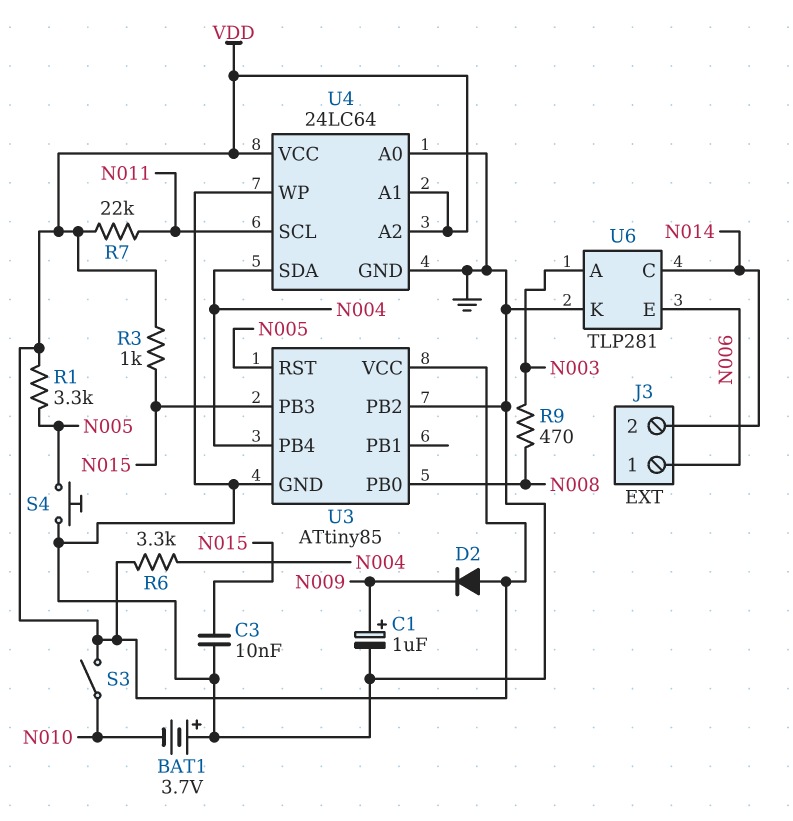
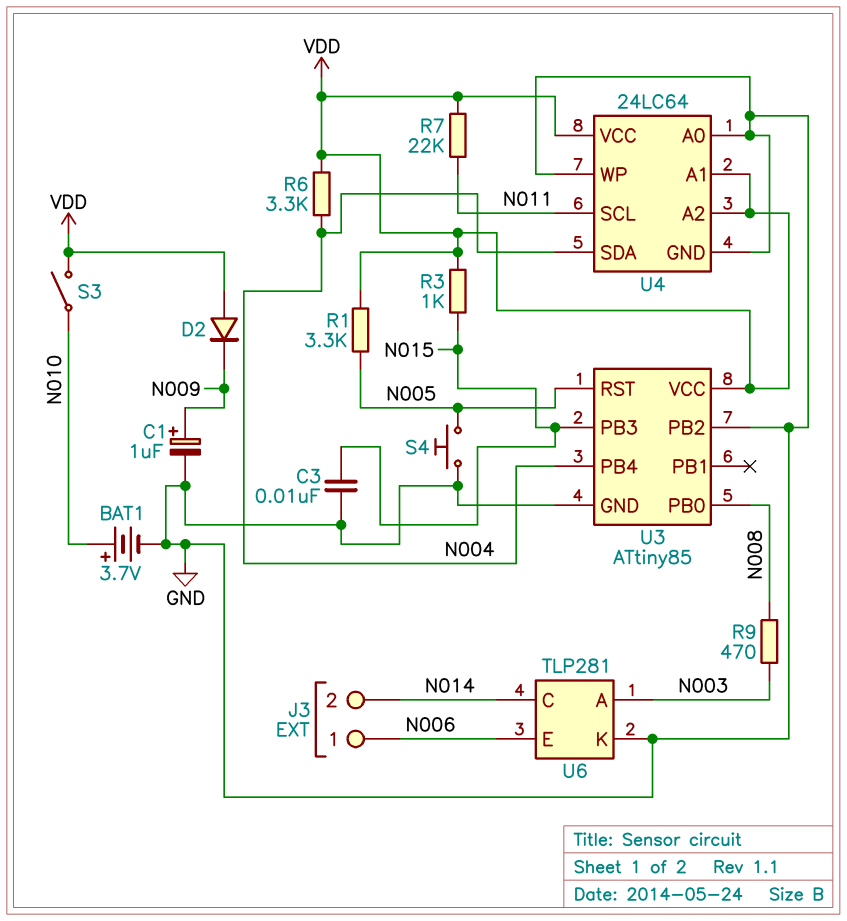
BAT1: 3.7V (plus GND, minus N010) -> 3.7V (plus N010, minus GND)

